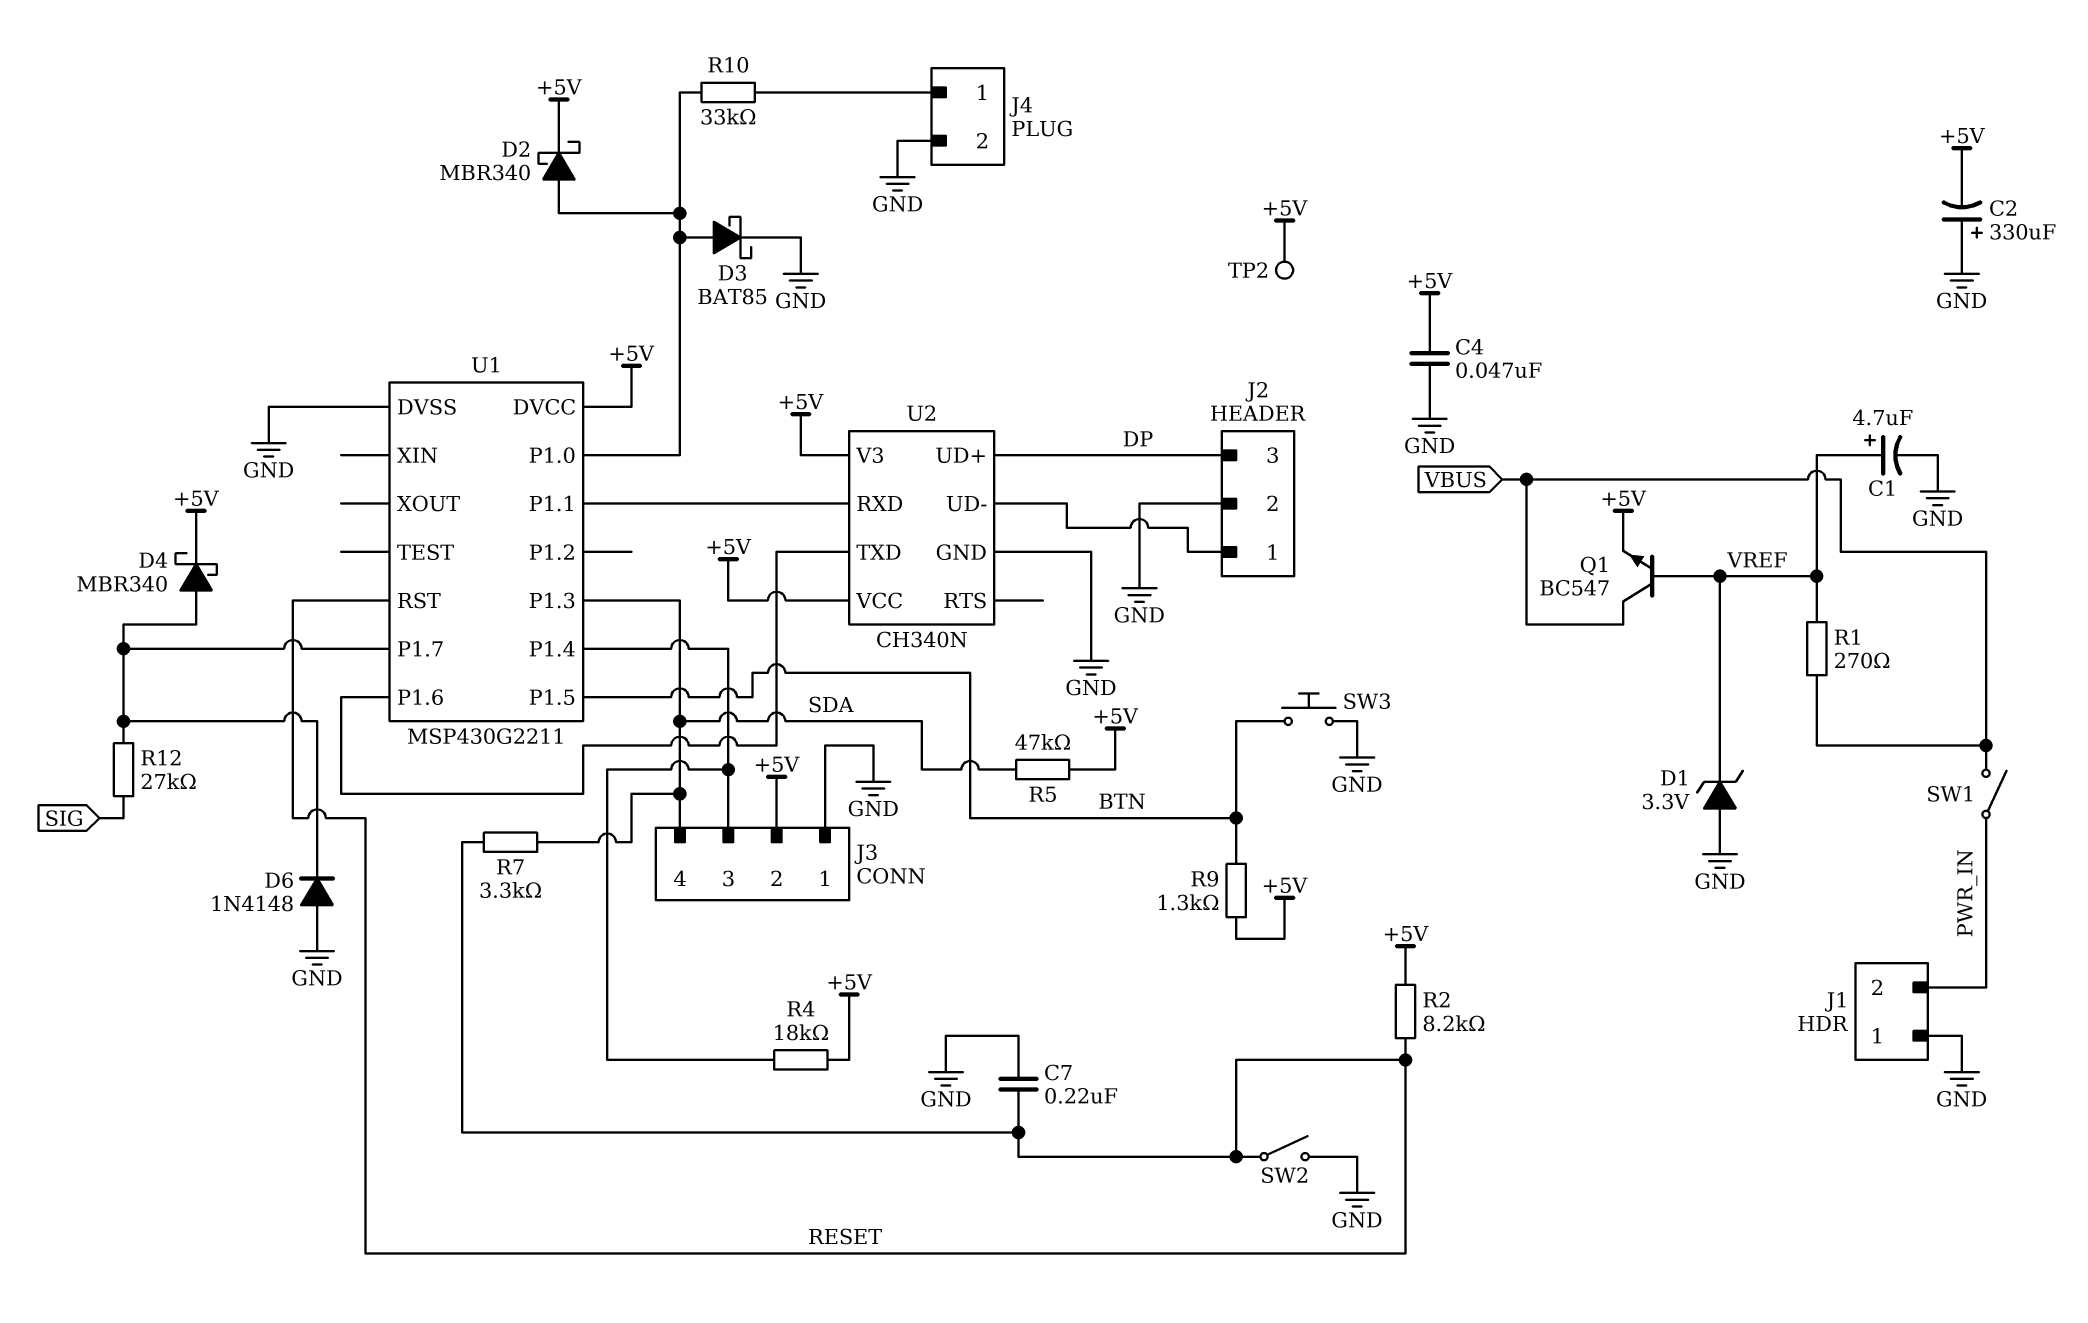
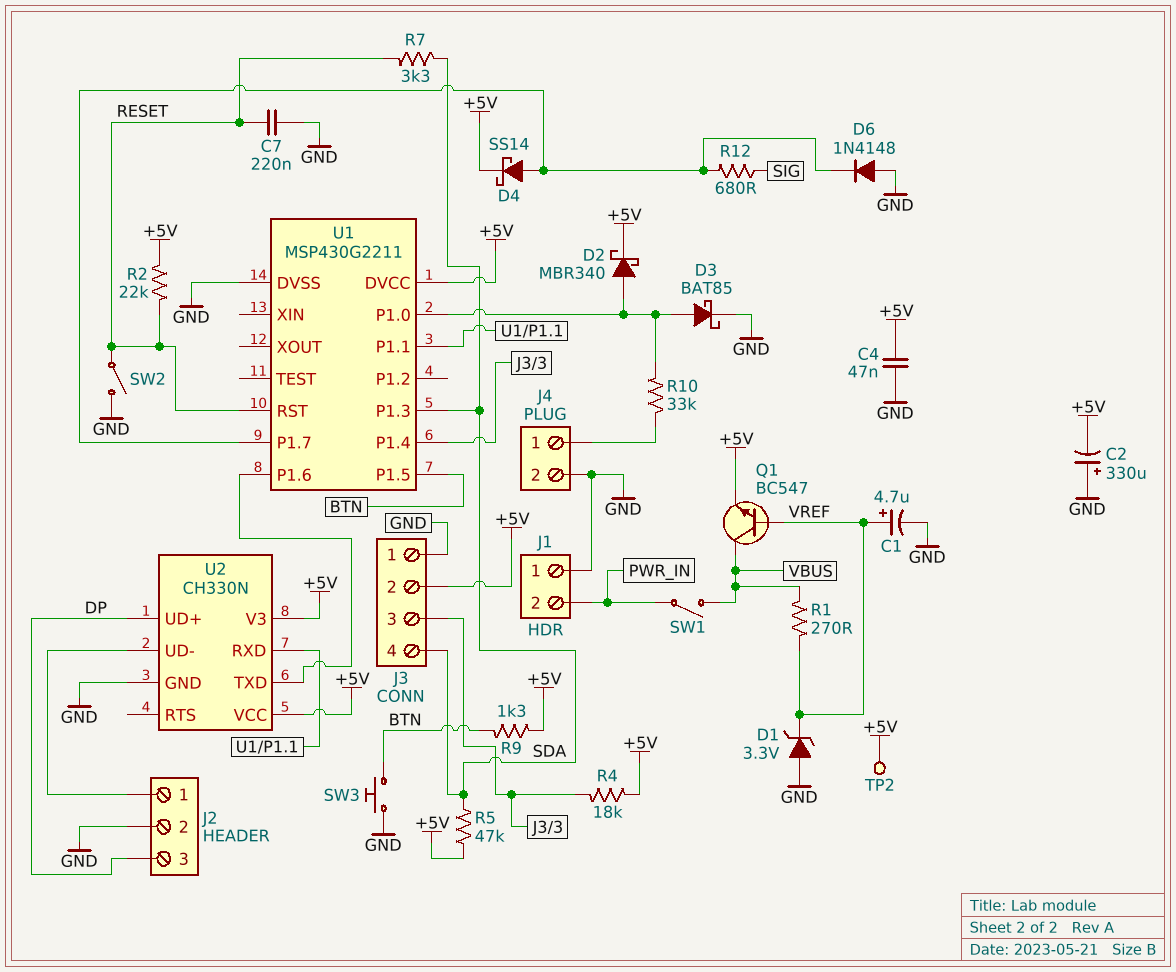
D4: schottky MBR340 (A U1/P1.7, K +5V) -> schottky SS14 (A U1/P1.7, K +5V)
R2: 8.2k (+5V, RESET) -> 22k (+5V, RESET)
R12: 27k (SIG, U1/P1.7) -> 680 (SIG, U1/P1.7)
U2: CH340N -> CH330N

